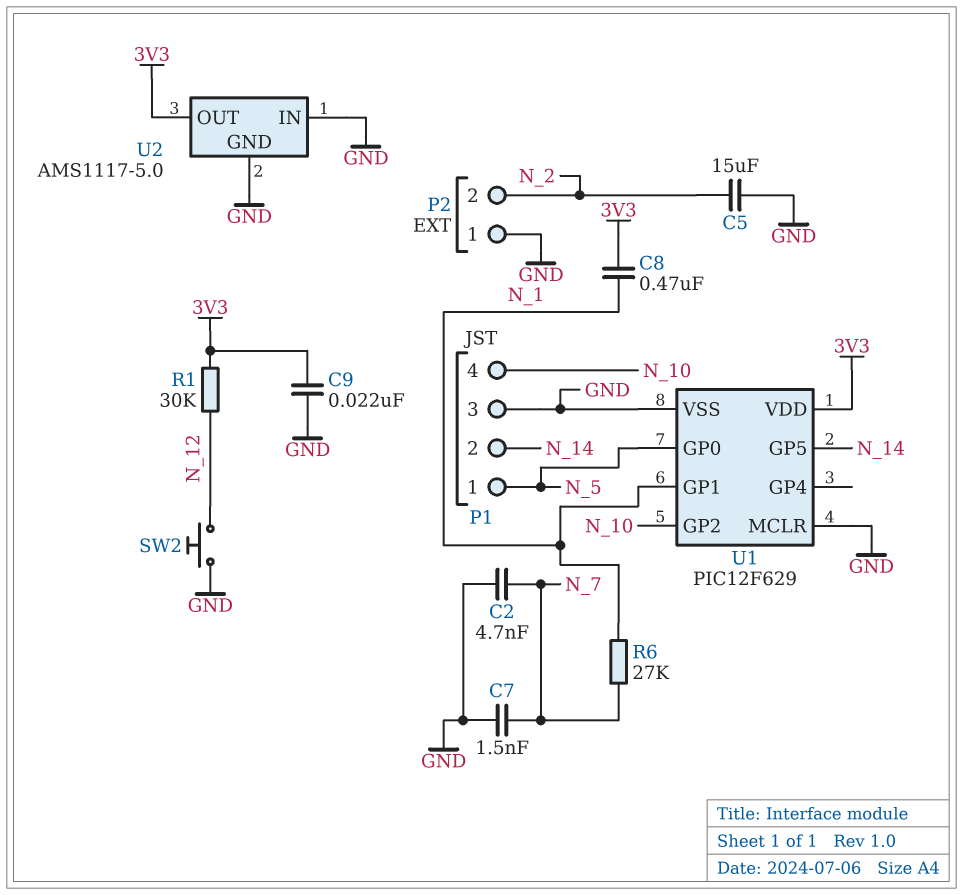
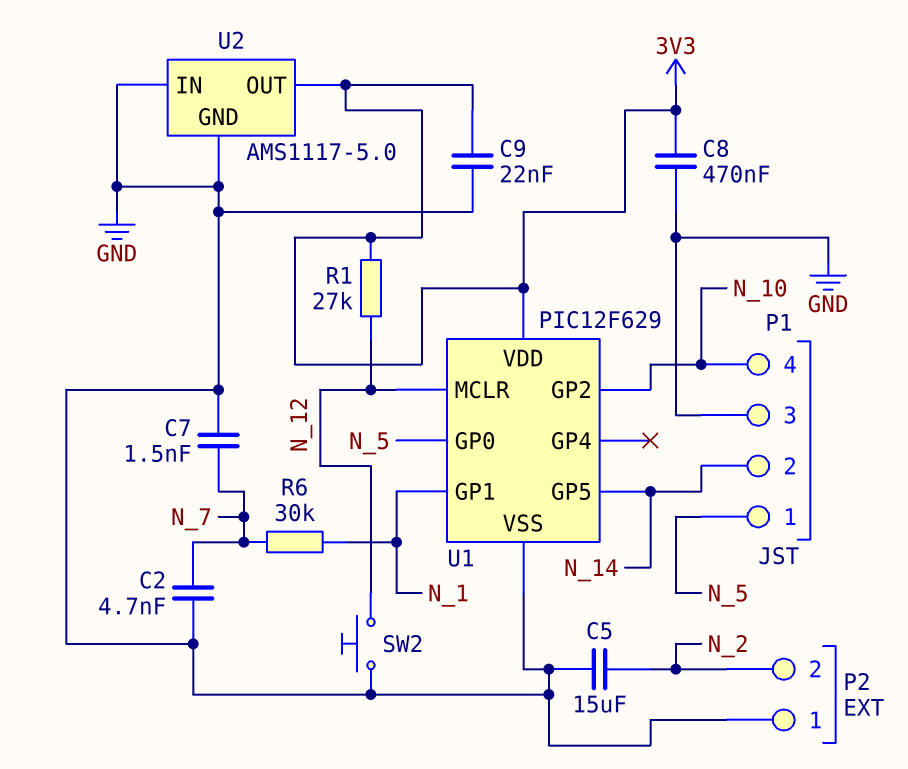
C8: 470nF (3V3, N_1) -> 470nF (3V3, GND)
R1: 30k (3V3, N_12) -> 27k (3V3, N_12)
R6: 27k (N_1, N_7) -> 30k (N_1, N_7)
U1 pin MCLR: GND -> N_12

